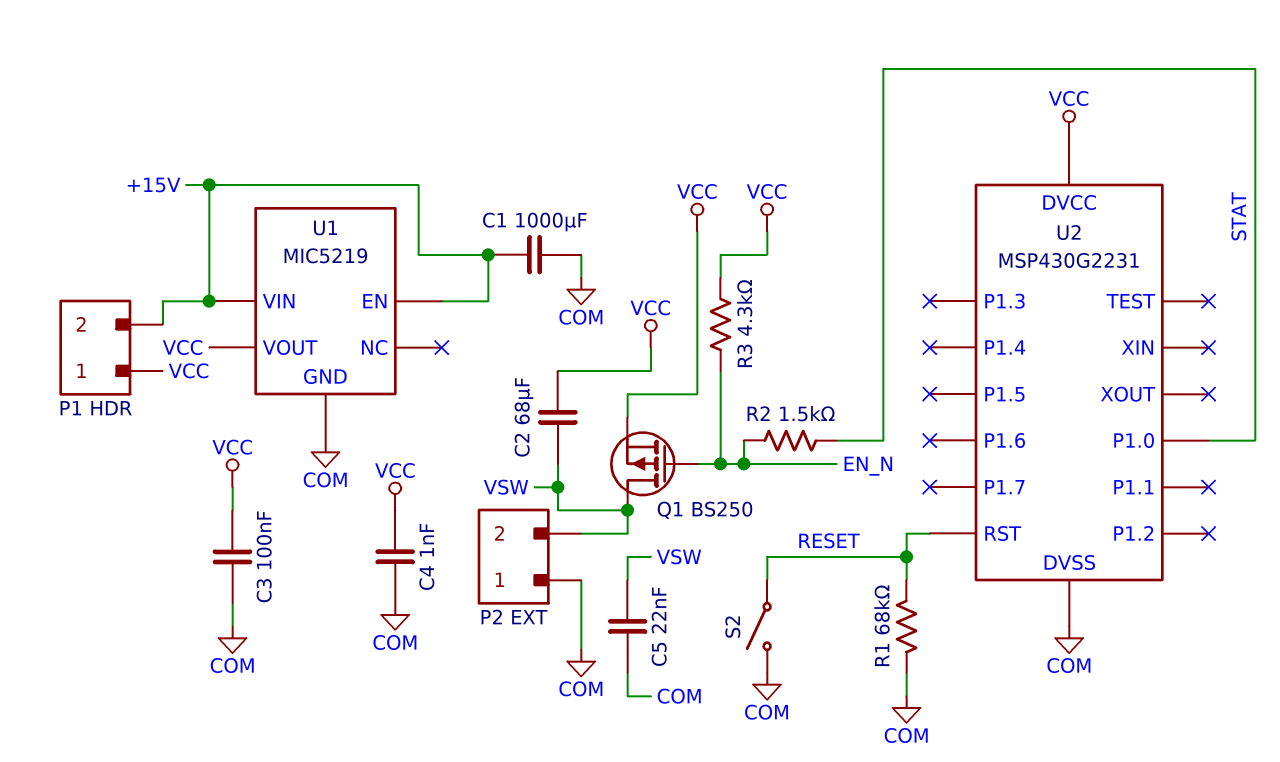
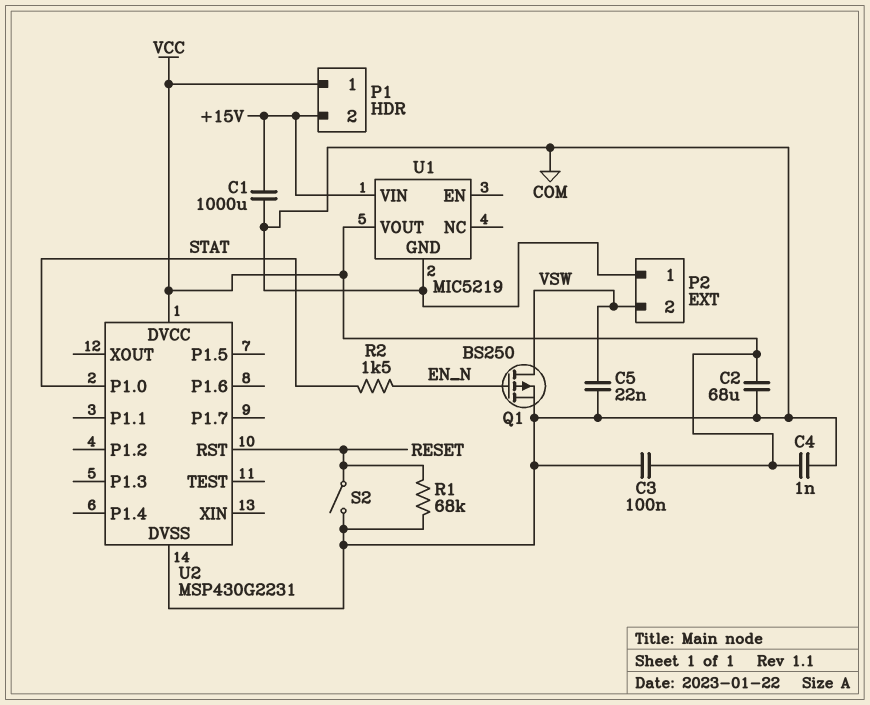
C2: 68uF (VCC, VSW) -> 68uF (COM, VCC)
Q1: PMOS BS250 (G EN_N, D VSW, S VCC) -> PMOS BS250 (G EN_N, D VSW, S COM)
R3: 4.3k (EN_N, VCC) -> none
U1 pin EN: +15V -> none

